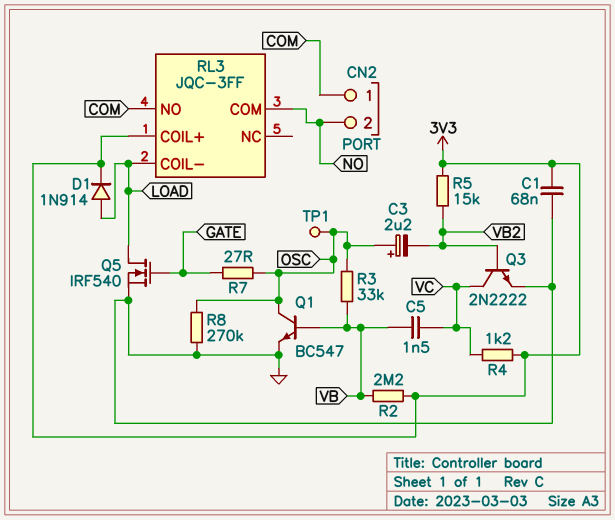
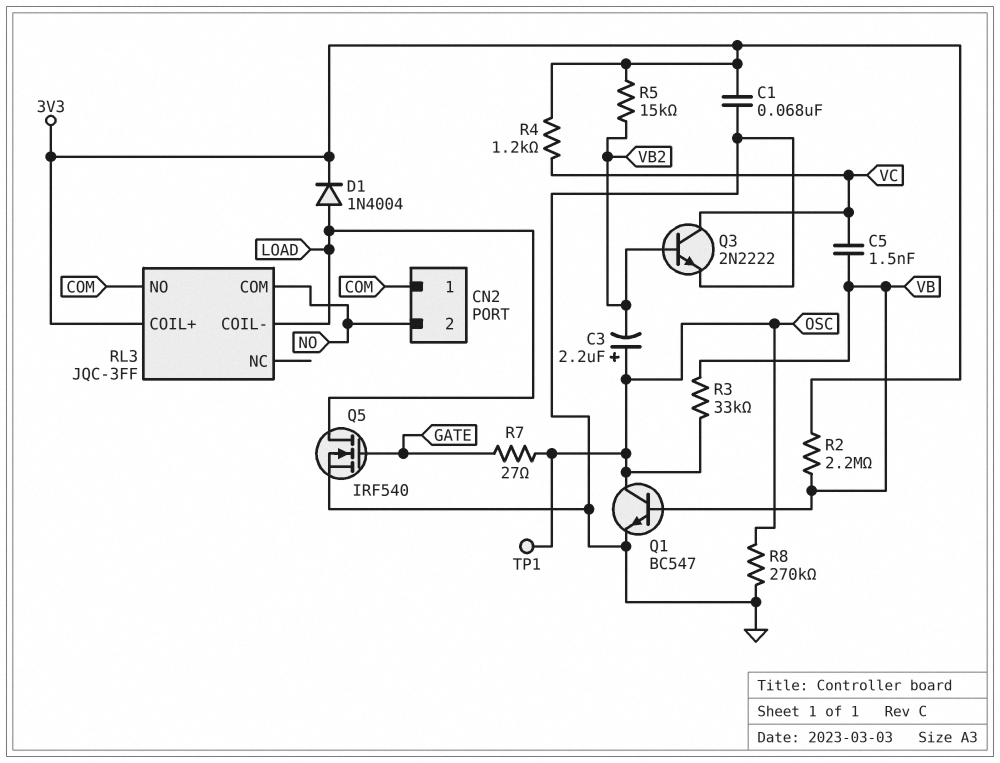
D1: diode 1N914 (A LOAD, K 3V3) -> diode 1N4004 (A LOAD, K 3V3)

